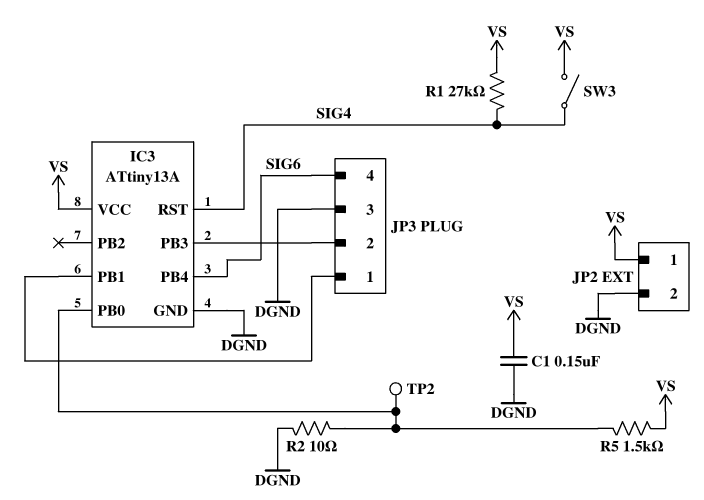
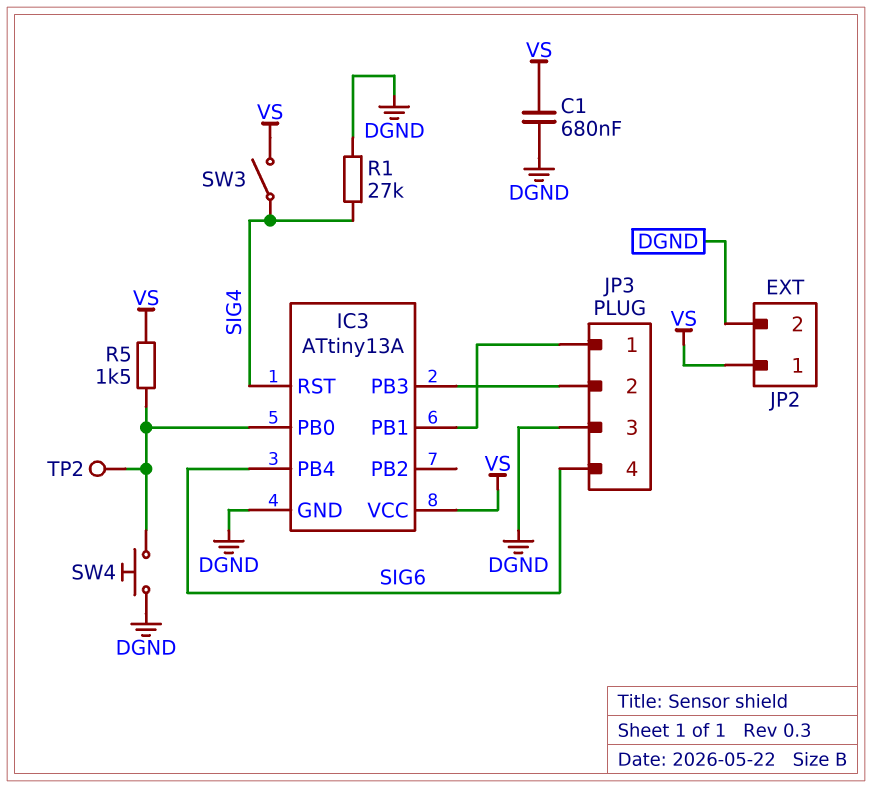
C1: 150nF (DGND, VS) -> 680nF (DGND, VS)
R1: 27k (SIG4, VS) -> 27k (DGND, SIG4)
R2: 10 (DGND, IC3/PB0) -> none
SW4: none -> button (DGND, IC3/PB0)

